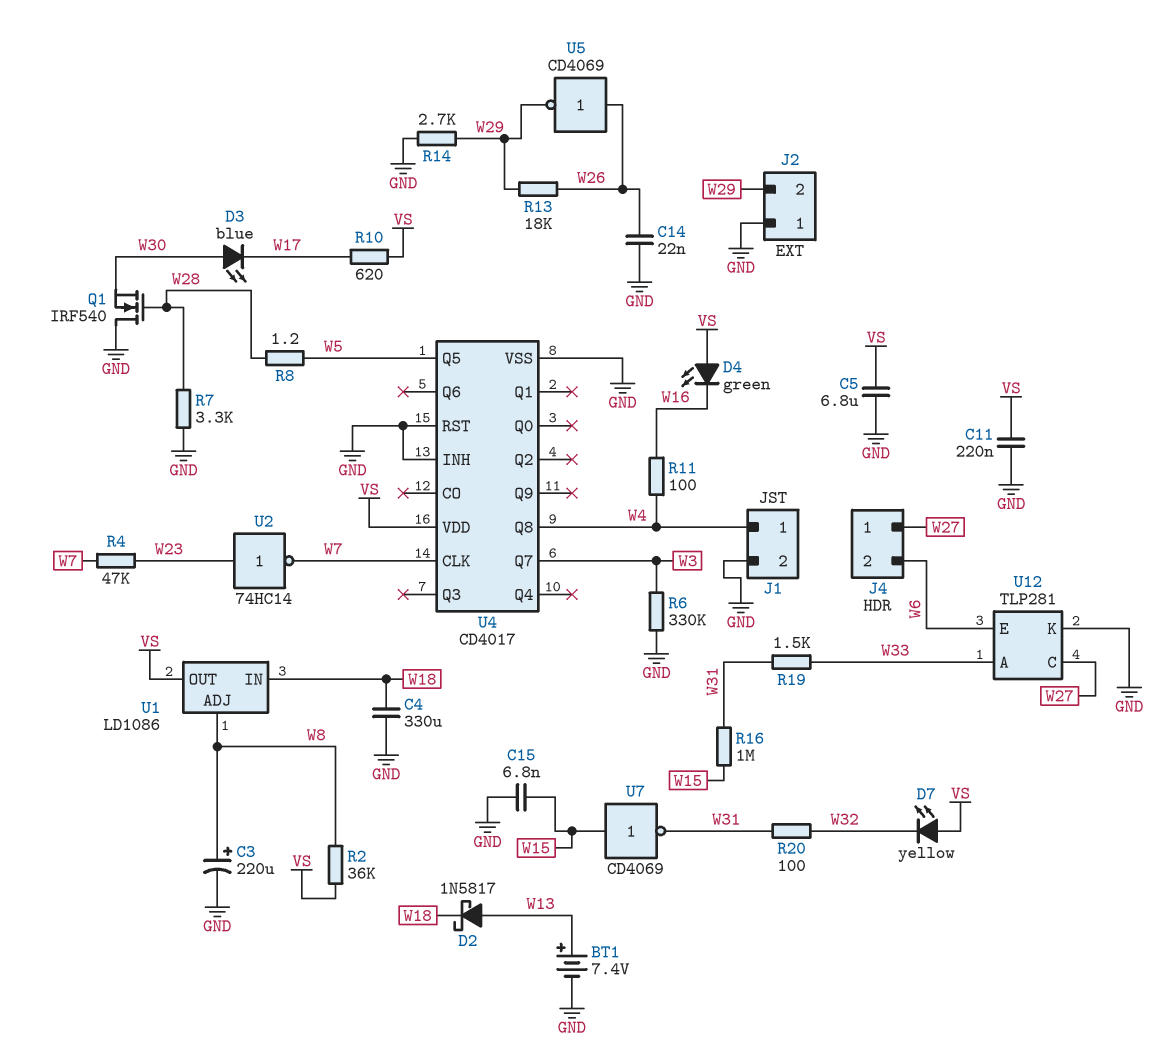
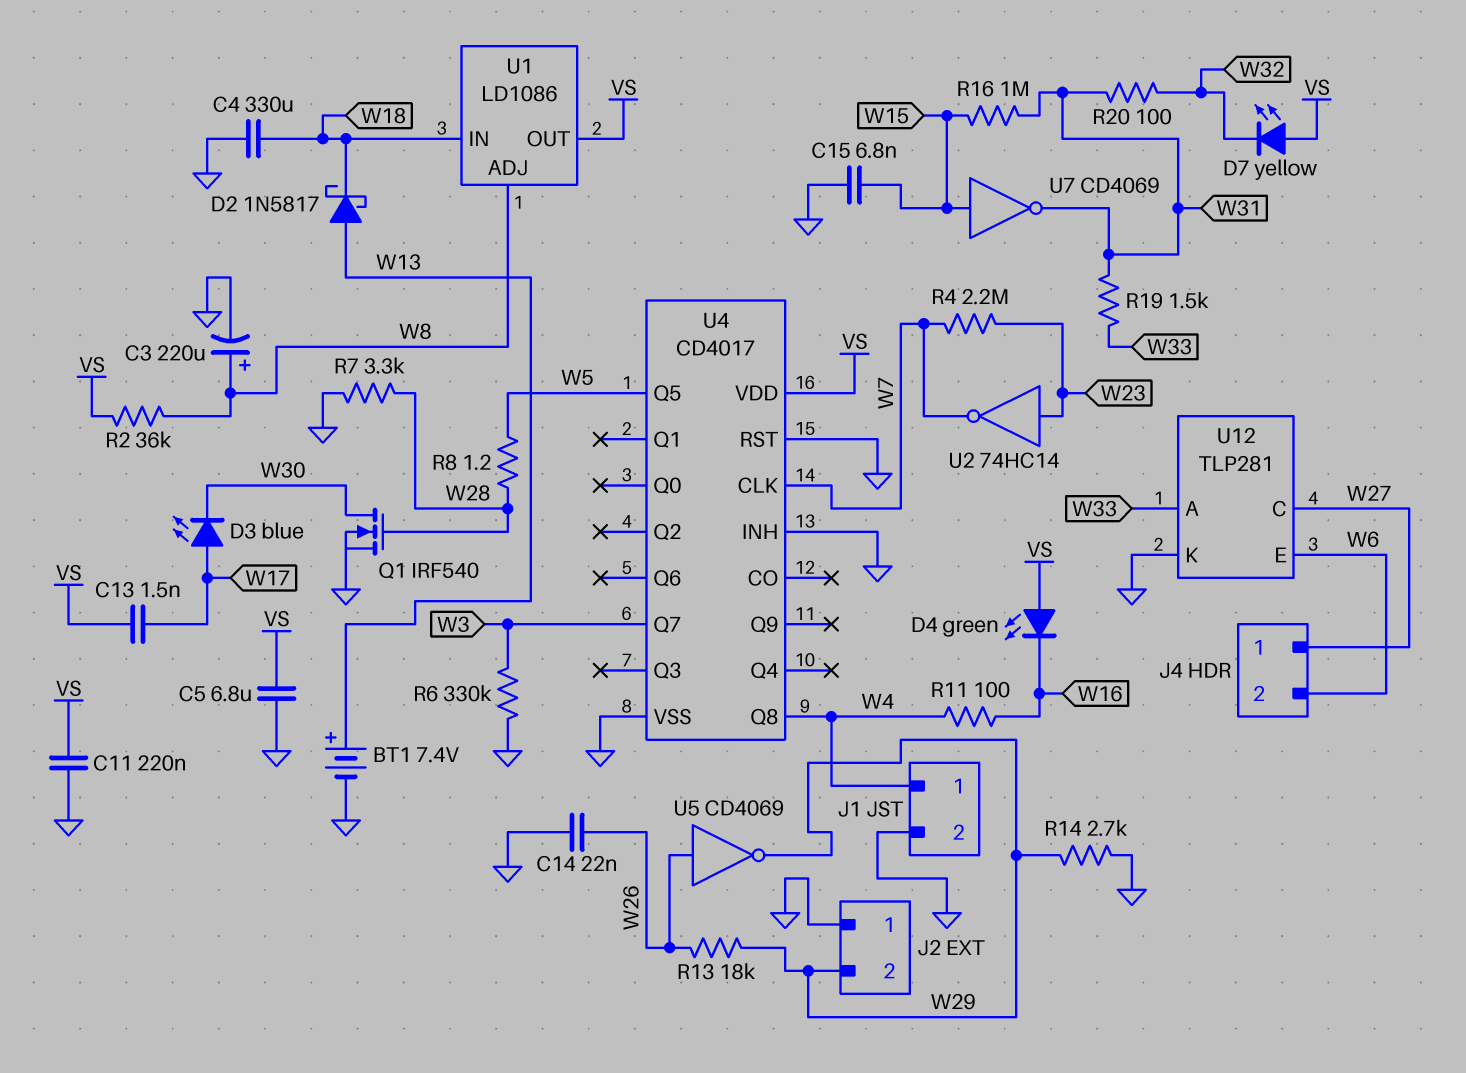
C13: none -> 1.5nF (VS, W17)
D3: LED blue (A W30, K W17) -> LED blue (A W17, K W30)
Q1: NMOS IRF540 (G W28, D GND, S W30) -> NMOS IRF540 (G W28, D W30, S GND)
R4: 47k (W7, W23) -> 2.2M (W7, W23)
R10: 620 (VS, W17) -> none

